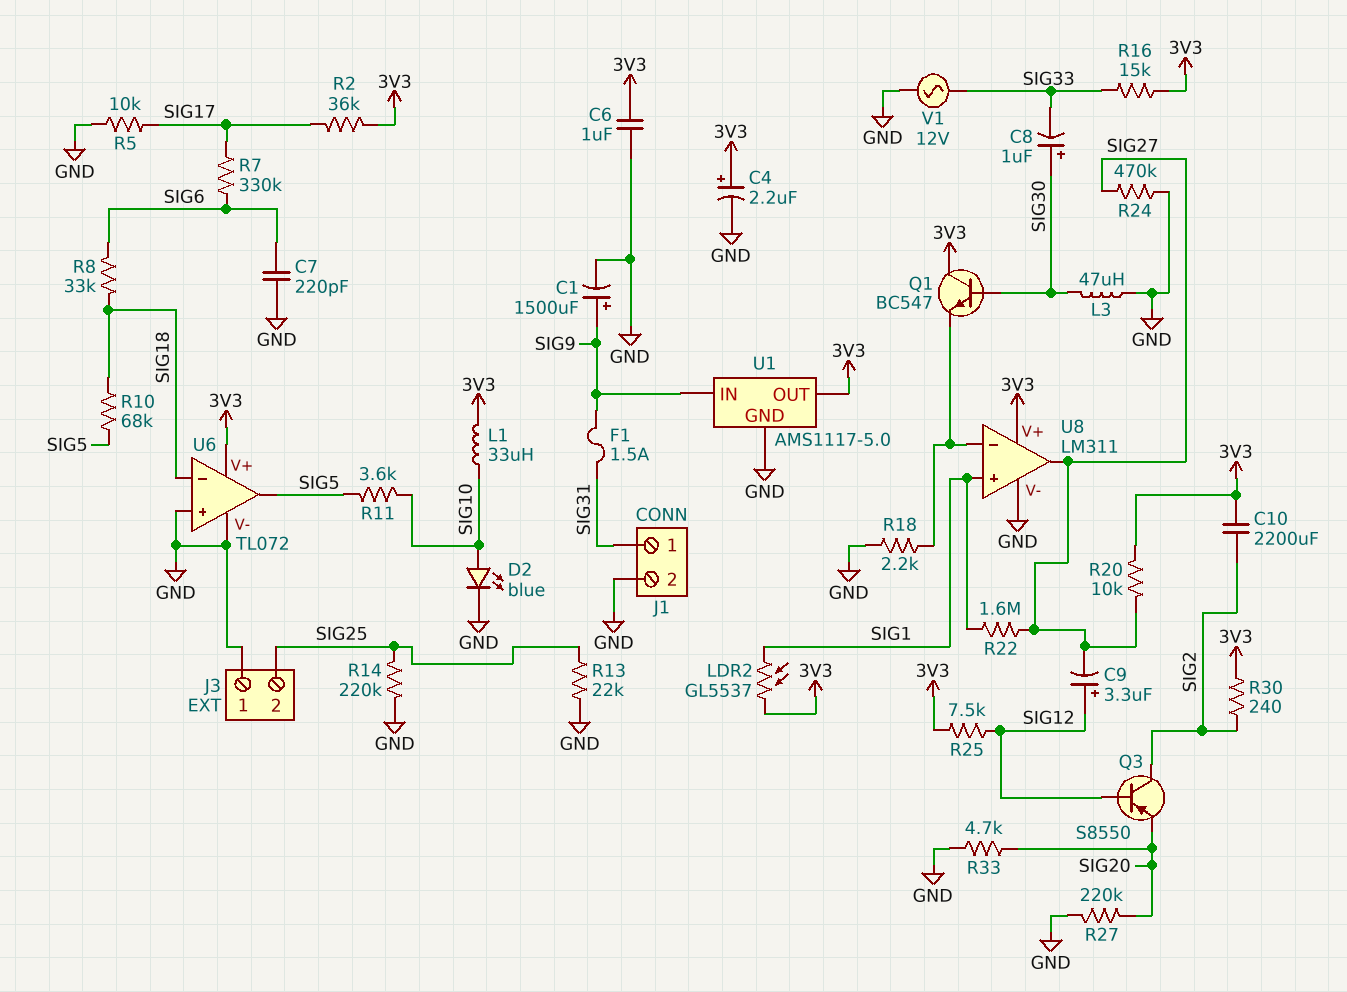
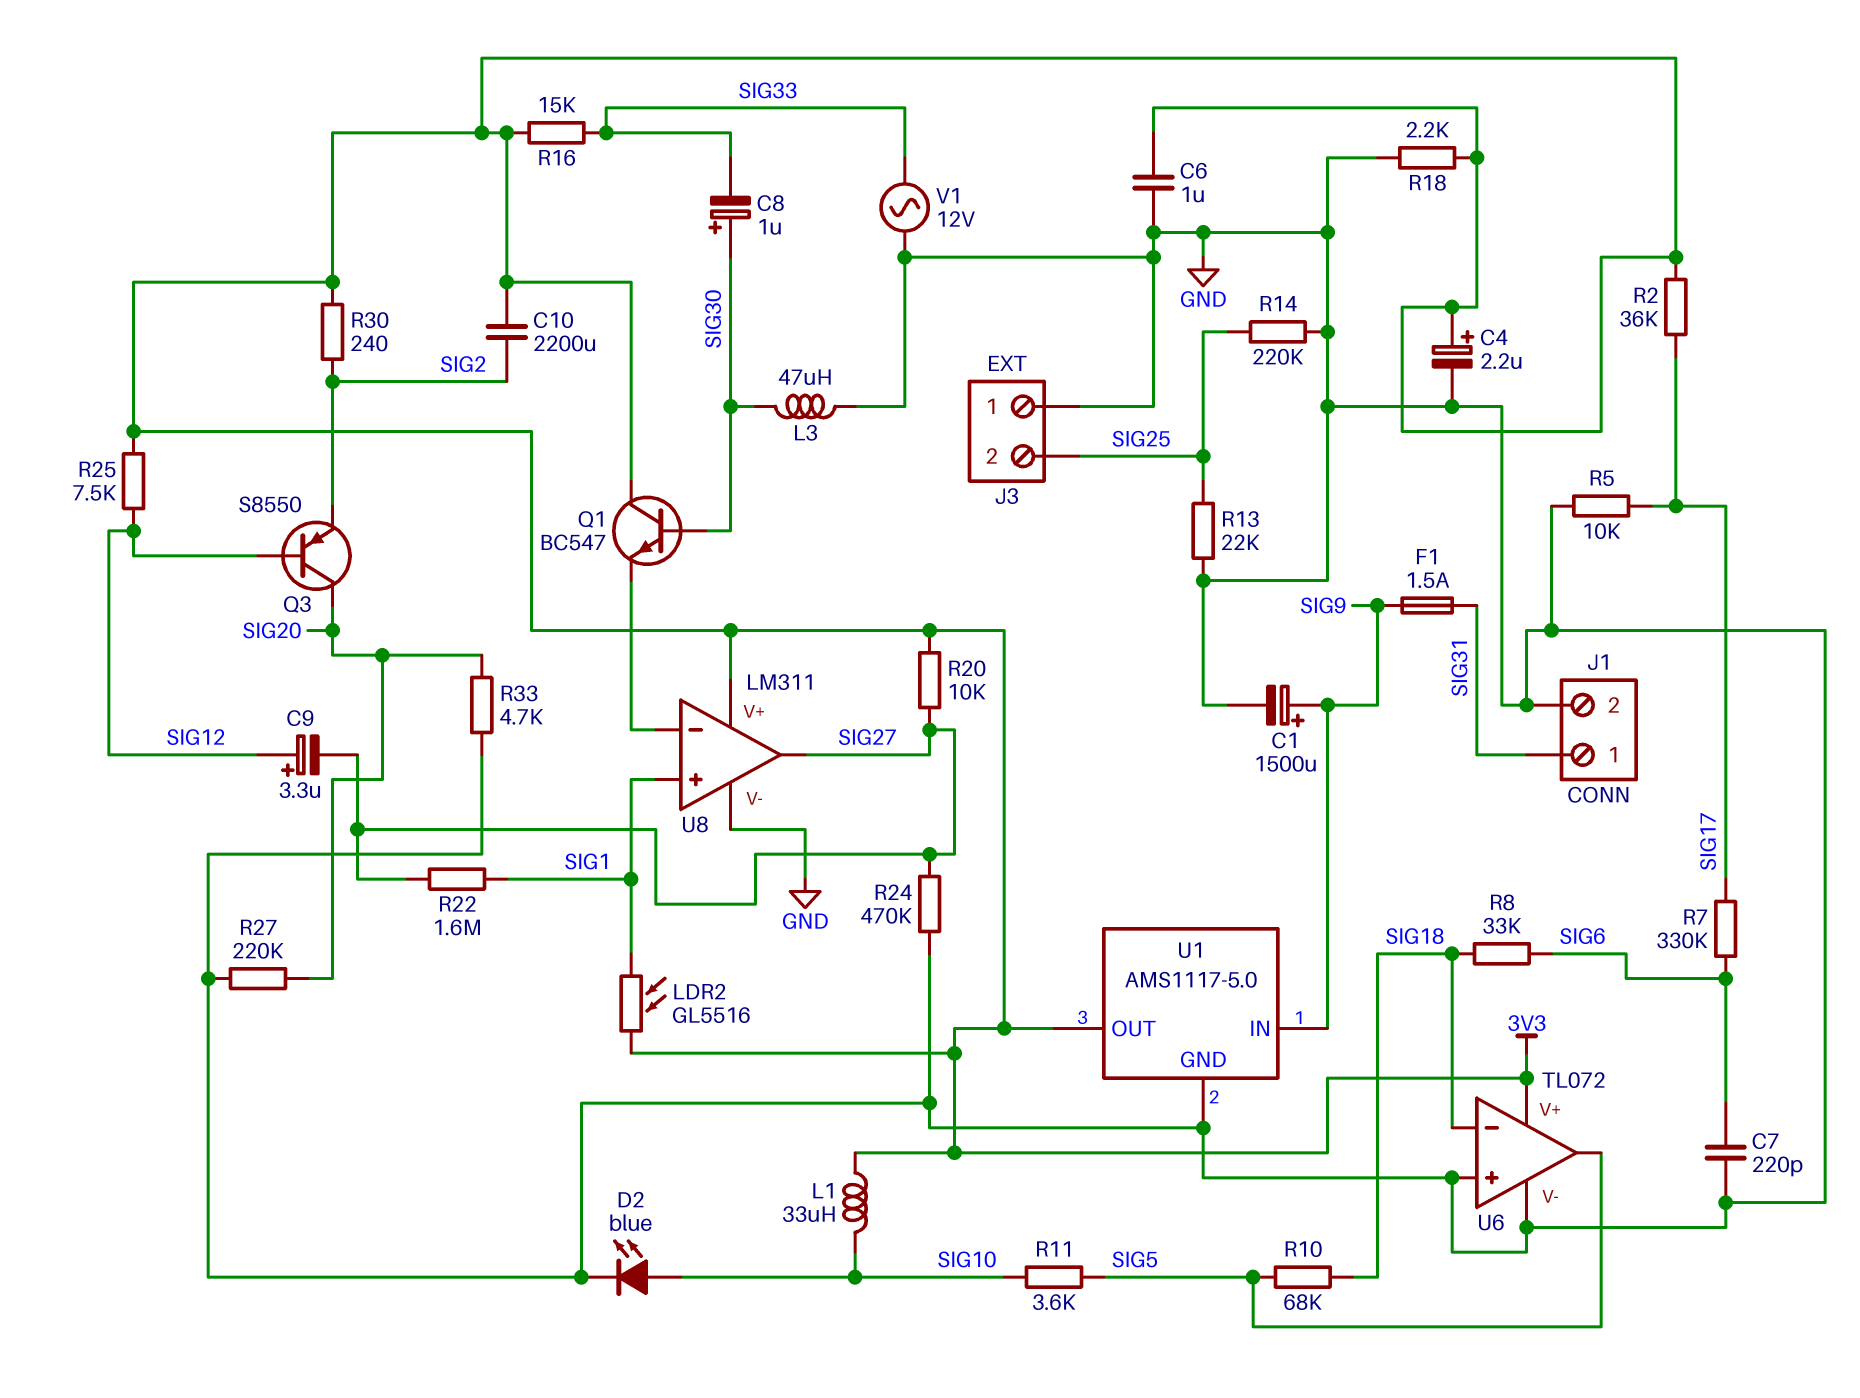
LDR2: GL5537 (3V3, SIG1) -> GL5516 (3V3, SIG1)
Q3: PNP S8550 (B SIG12, C SIG2, E SIG20) -> PNP S8550 (B SIG12, C SIG20, E SIG2)
R18: 2.2k (GND, U8/in-) -> 2.2k (3V3, GND)

